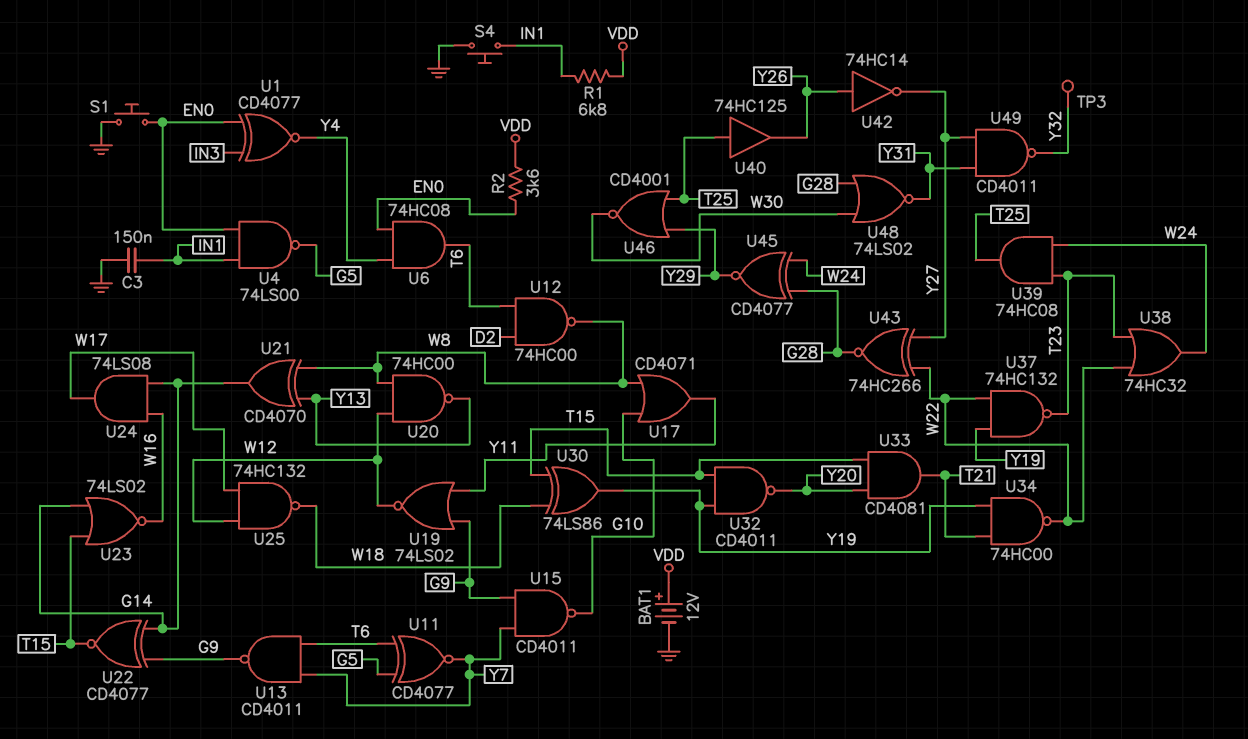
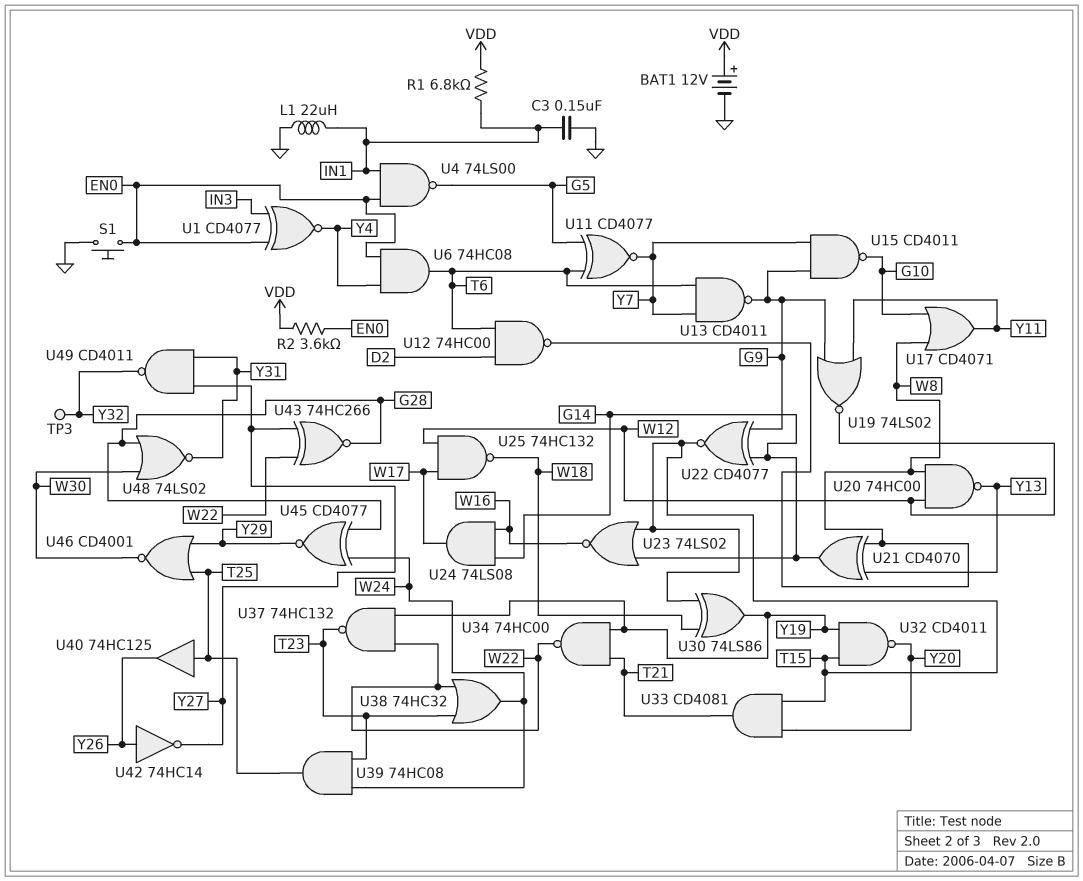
L1: none -> 22uH (GND, IN1)
S4: button (GND, IN1) -> none

